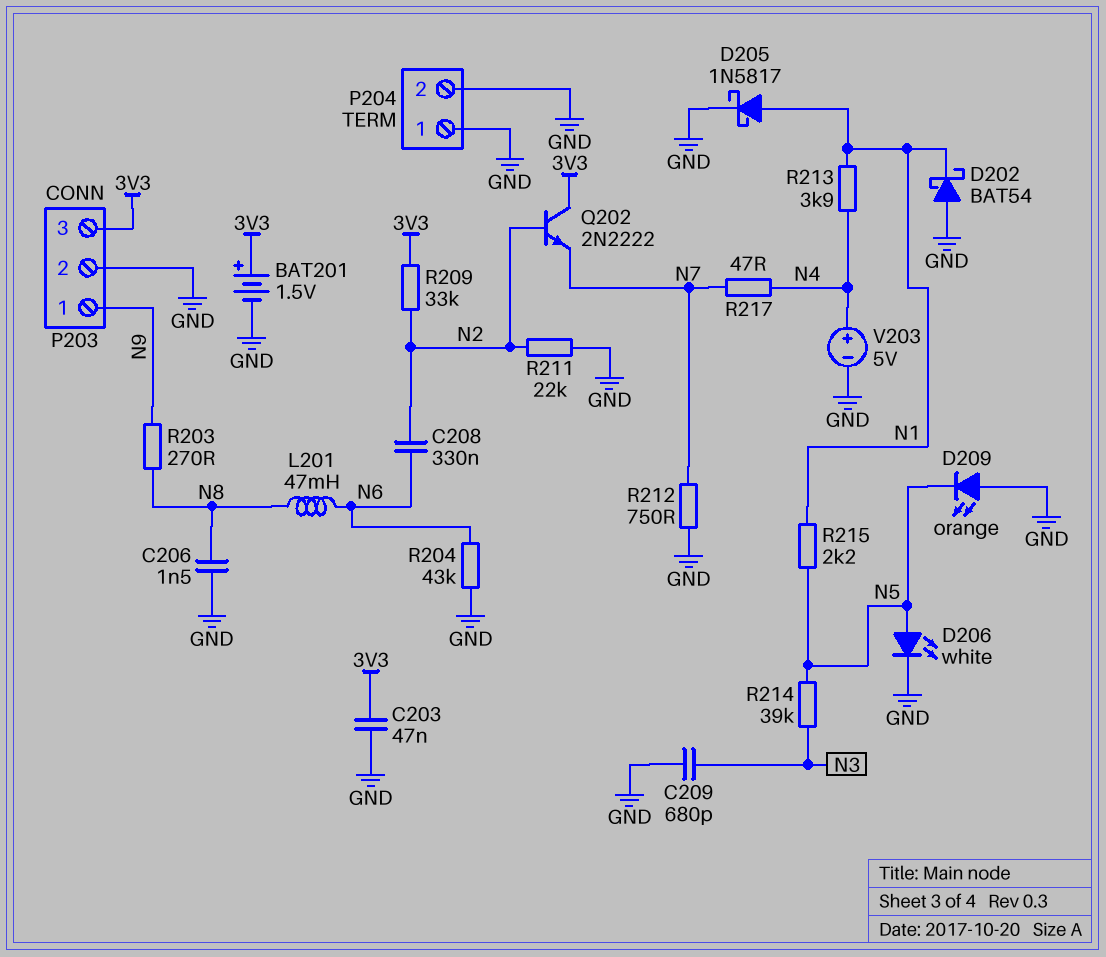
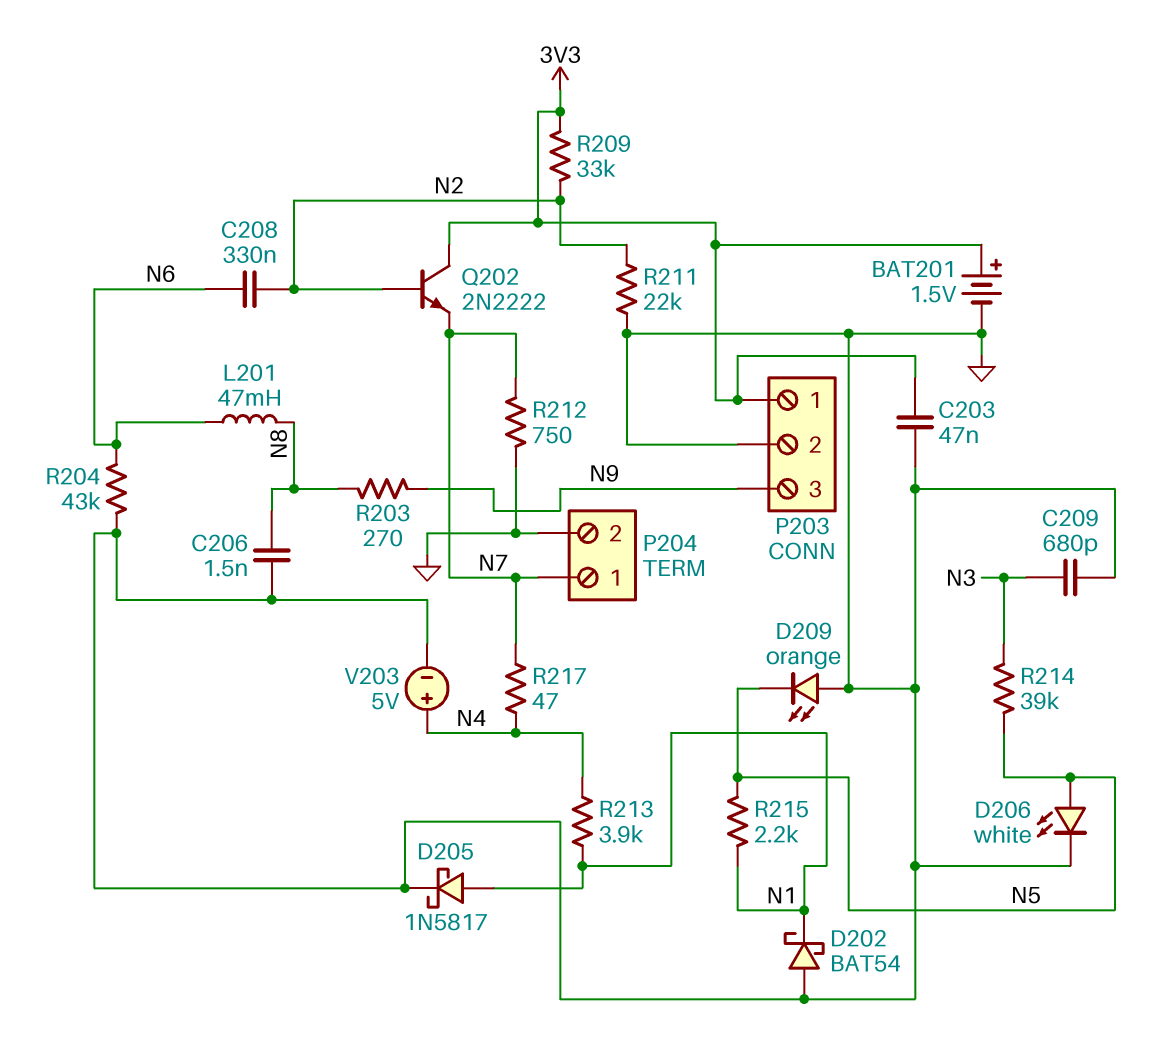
P203 pin 1: N9 -> 3V3
P203 pin 3: 3V3 -> N9
P204 pin 1: GND -> N7

